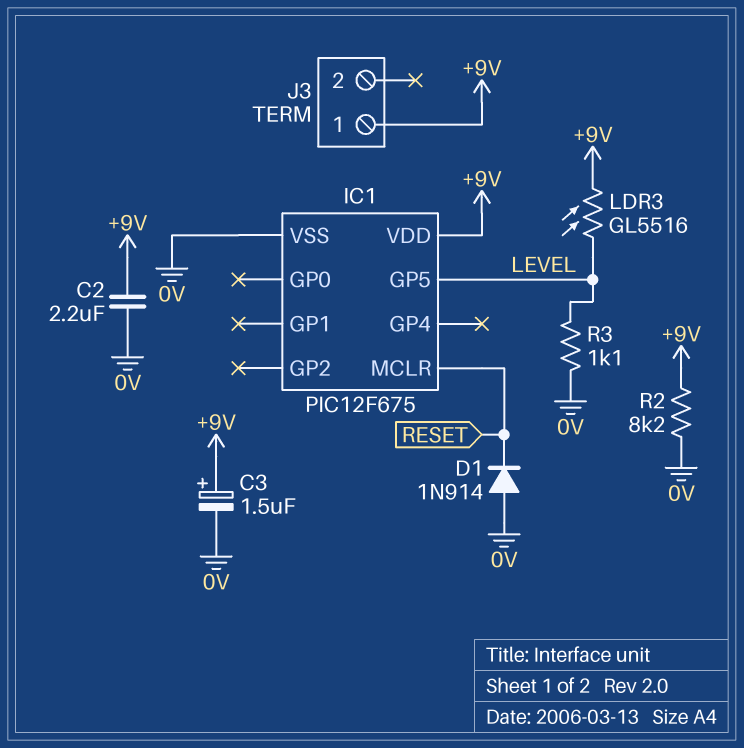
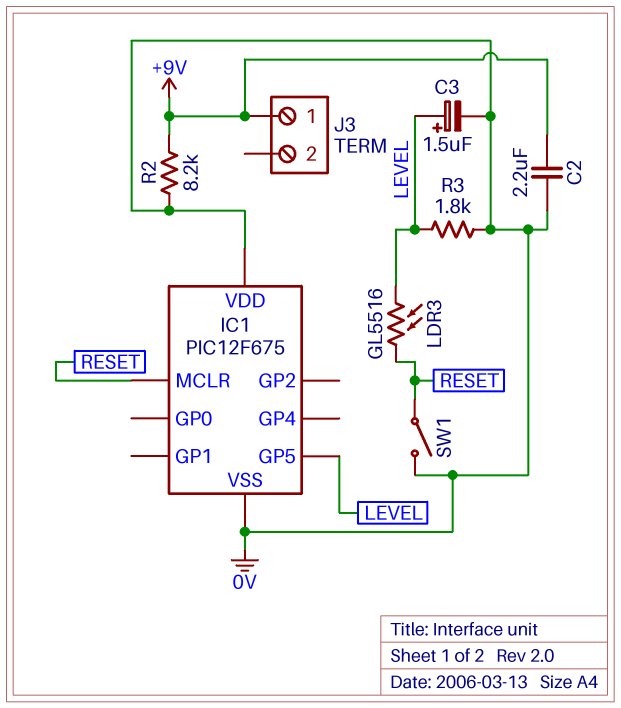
C3: 1.5uF (plus +9V, minus 0V) -> 1.5uF (plus LEVEL, minus 0V)
D1: diode 1N914 (A 0V, K RESET) -> none
IC1 pin VDD: +9V -> 0V
LDR3: GL5516 (+9V, LEVEL) -> GL5516 (LEVEL, RESET)
R3: 1.1k (0V, LEVEL) -> 1.8k (0V, LEVEL)
SW1: none -> switch (0V, RESET)

